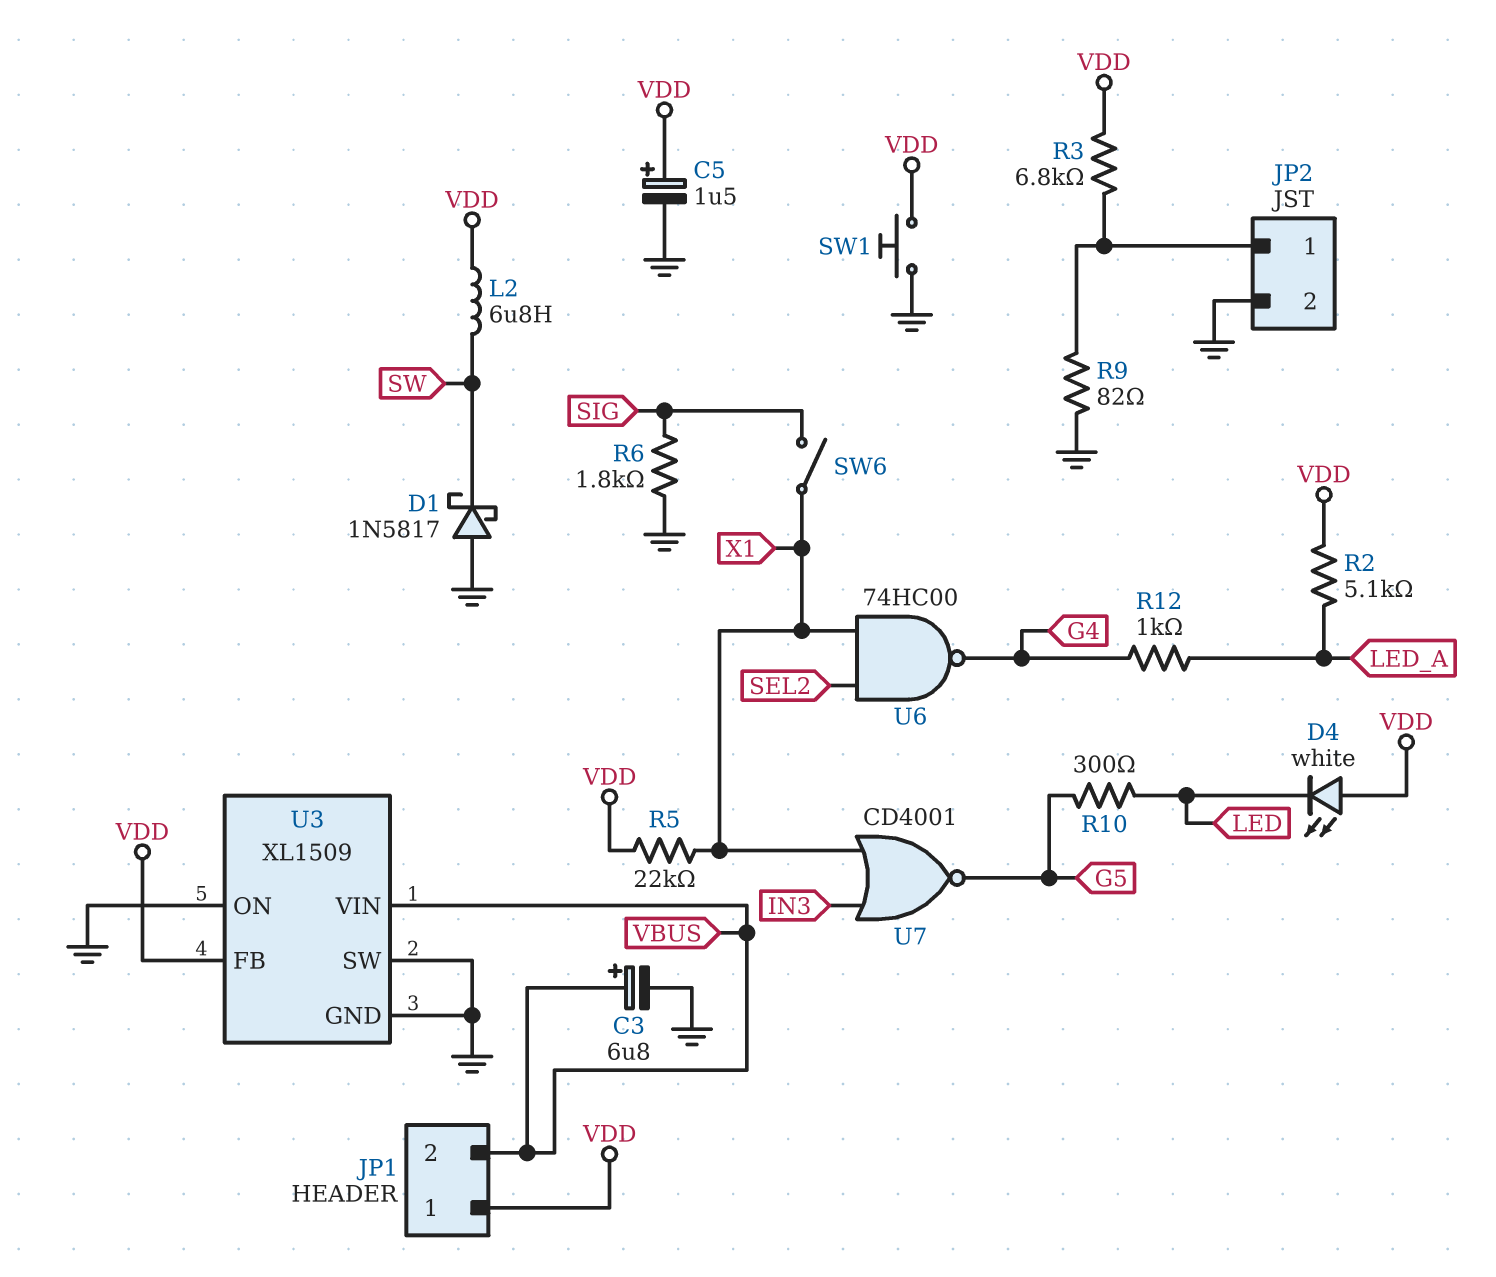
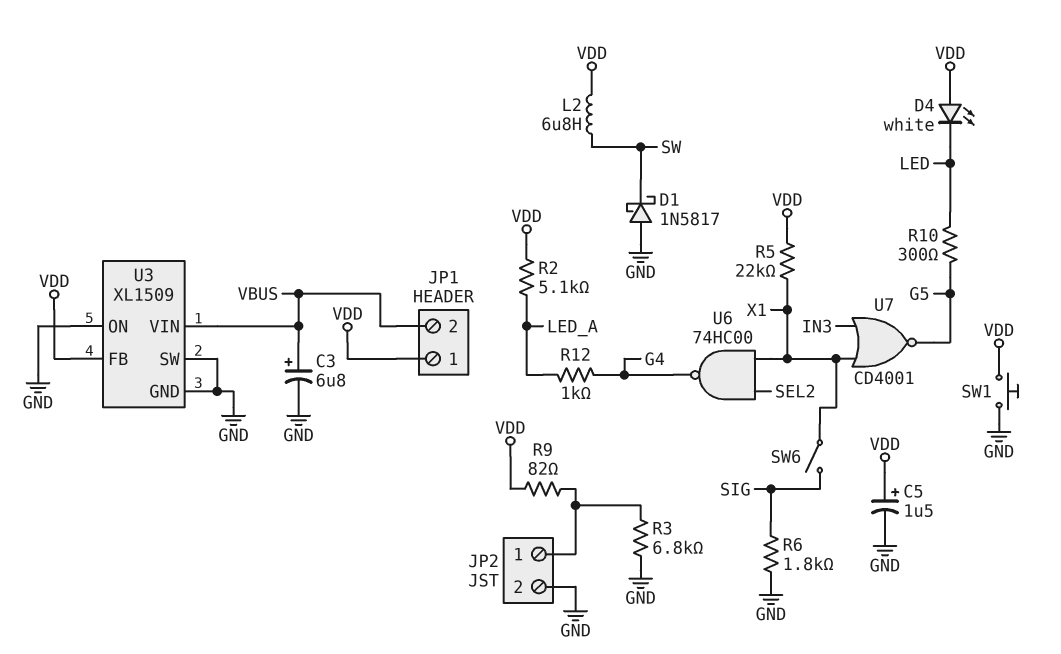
R3: 6.8k (JP2/1, VDD) -> 6.8k (GND, JP2/1)
R9: 82 (GND, JP2/1) -> 82 (JP2/1, VDD)

